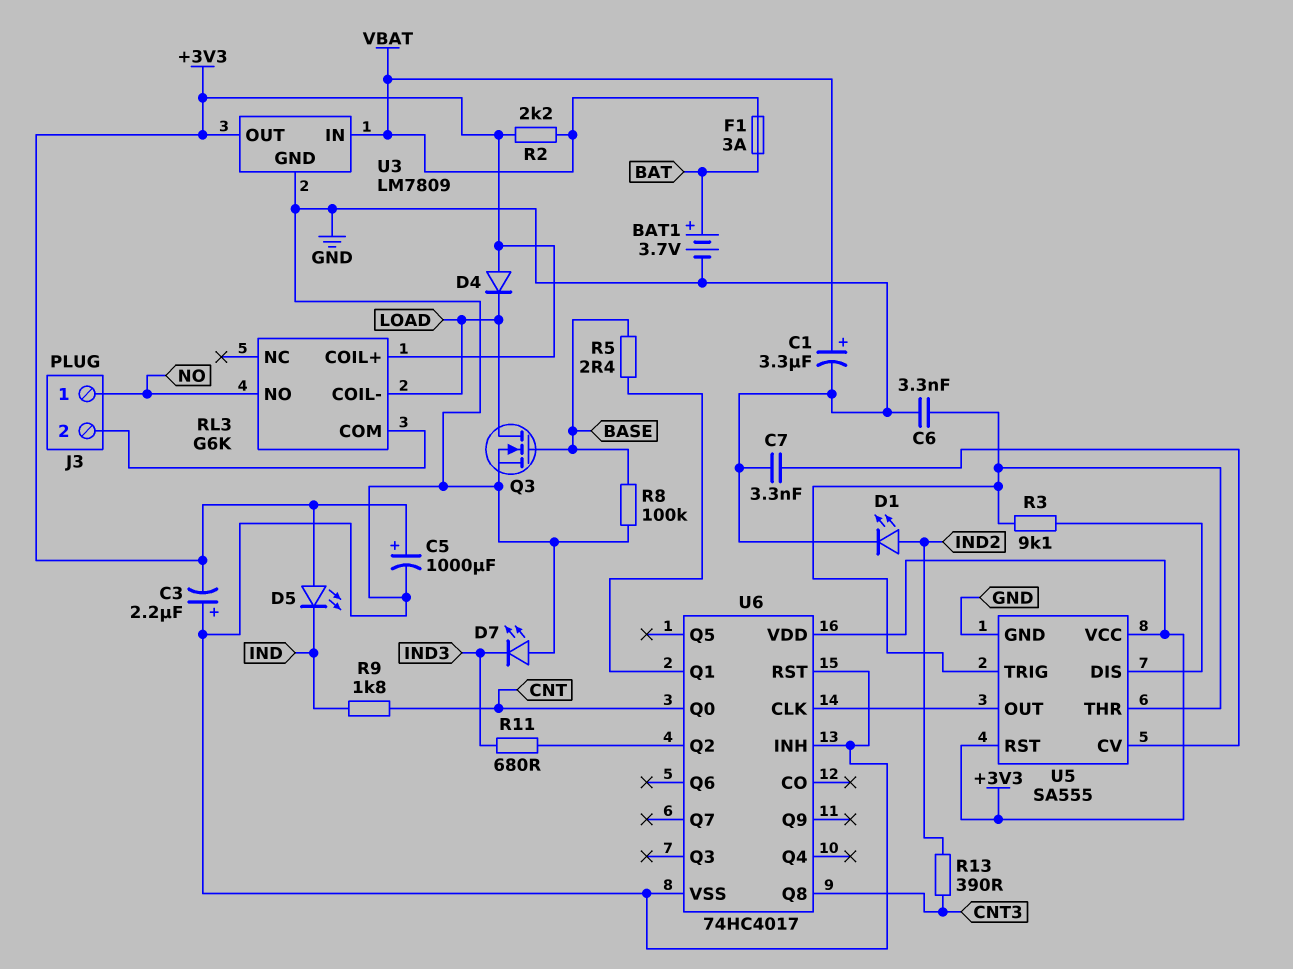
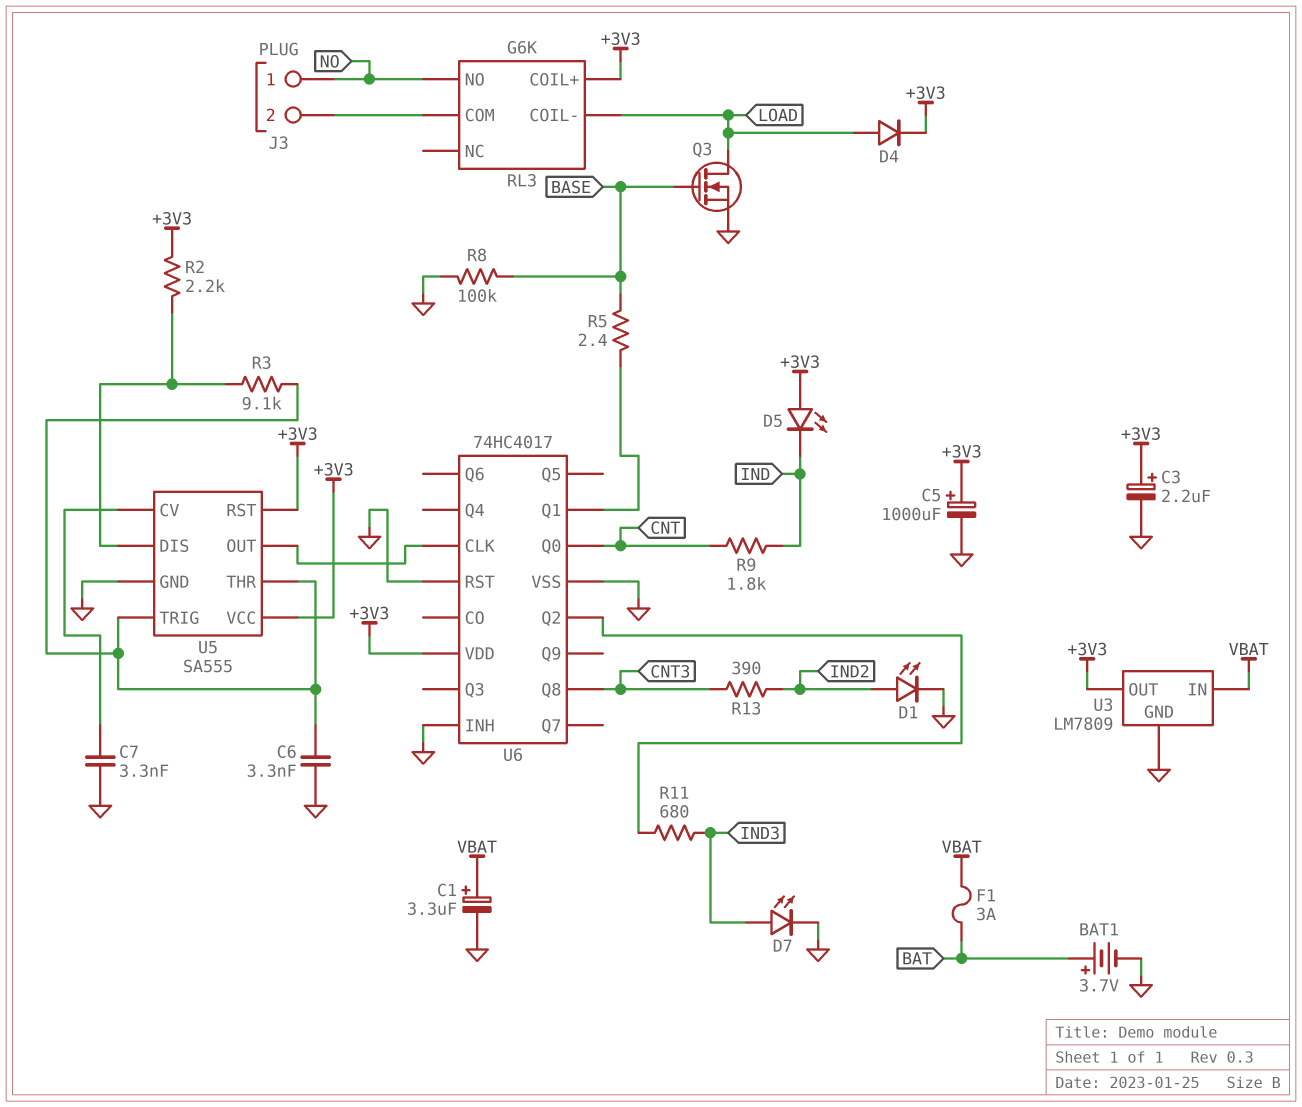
C3: 2.2uF (plus GND, minus +3V3) -> 2.2uF (plus +3V3, minus GND)
D4: diode (A +3V3, K LOAD) -> diode (A LOAD, K +3V3)
D7: LED (A GND, K IND3) -> LED (A IND3, K GND)
R2: 2.2k (+3V3, VBAT) -> 2.2k (+3V3, U5/DIS)

